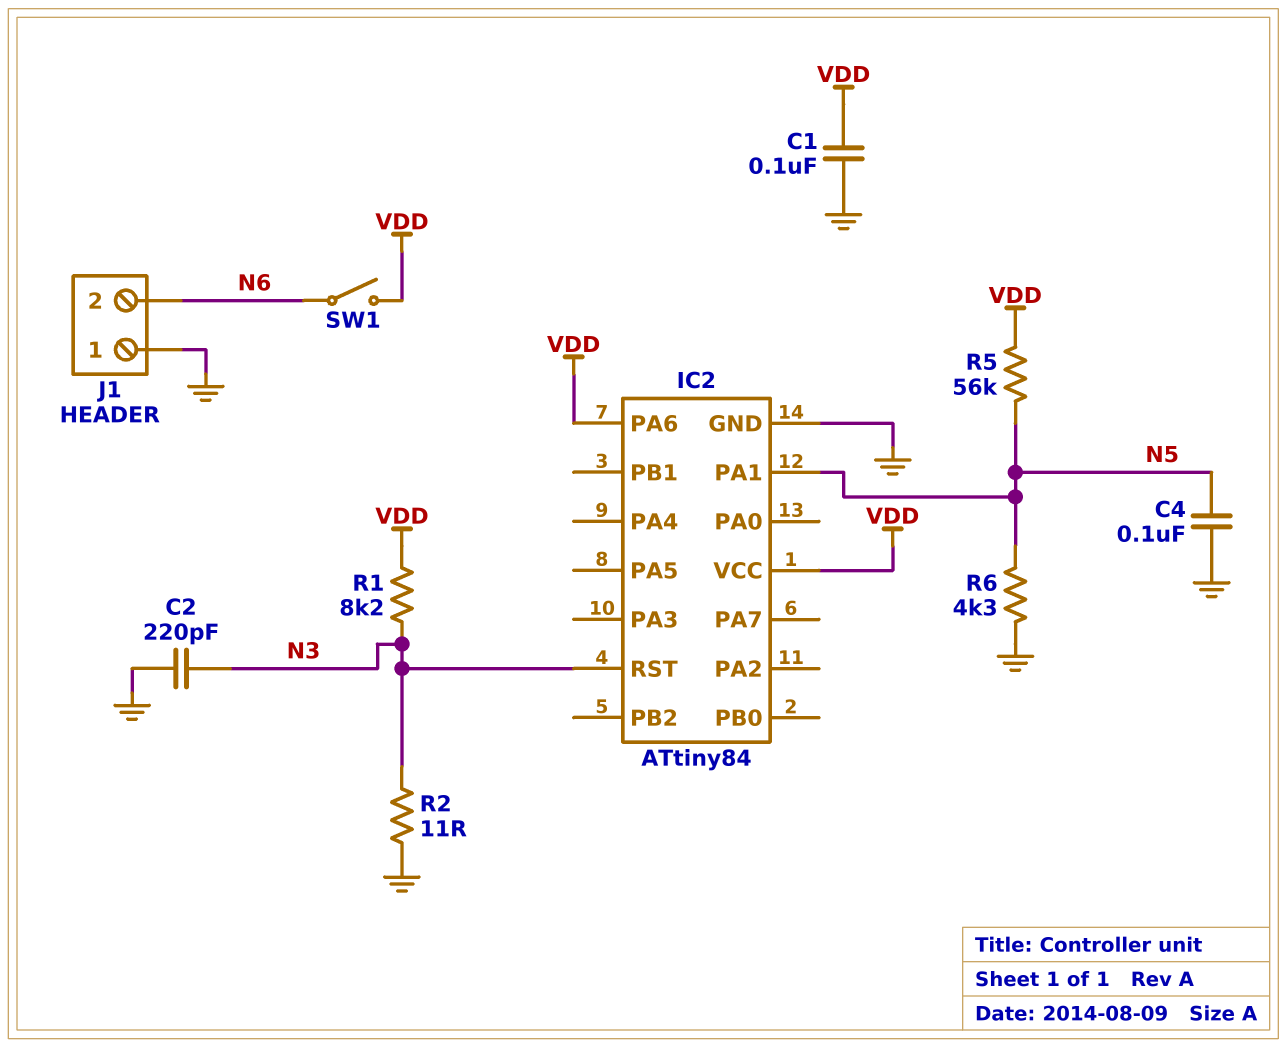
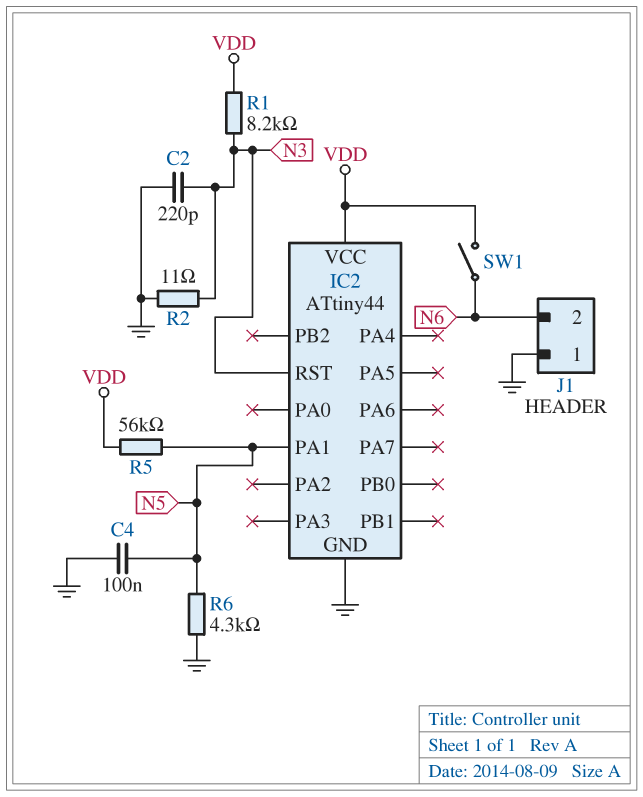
C1: 100nF (GND, VDD) -> none
IC2: ATtiny84 -> ATtiny44
IC2 pin PA6: VDD -> none

